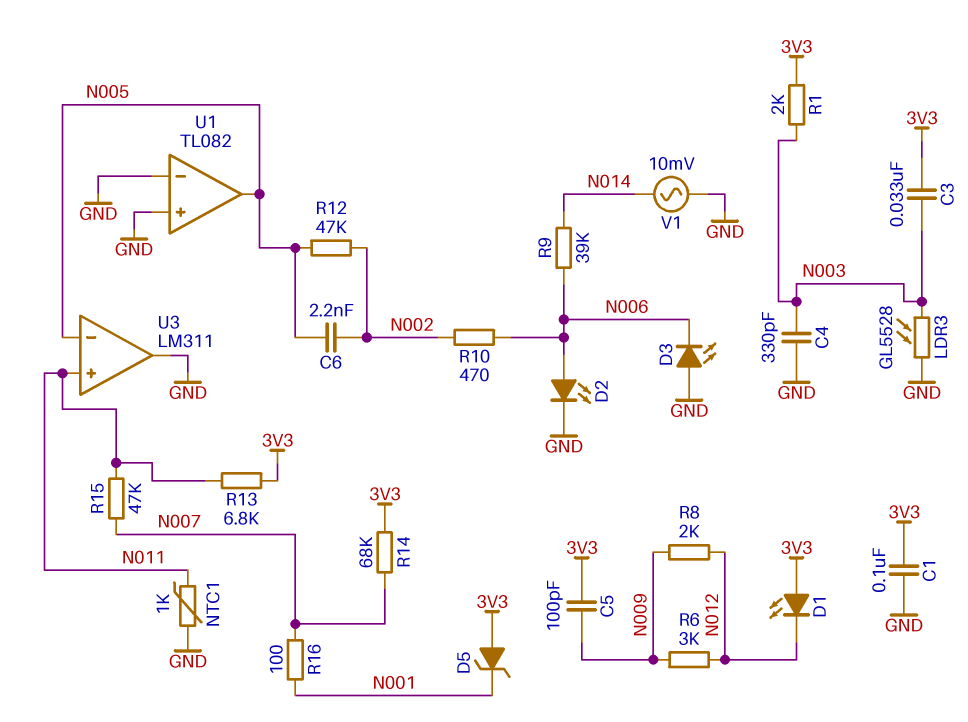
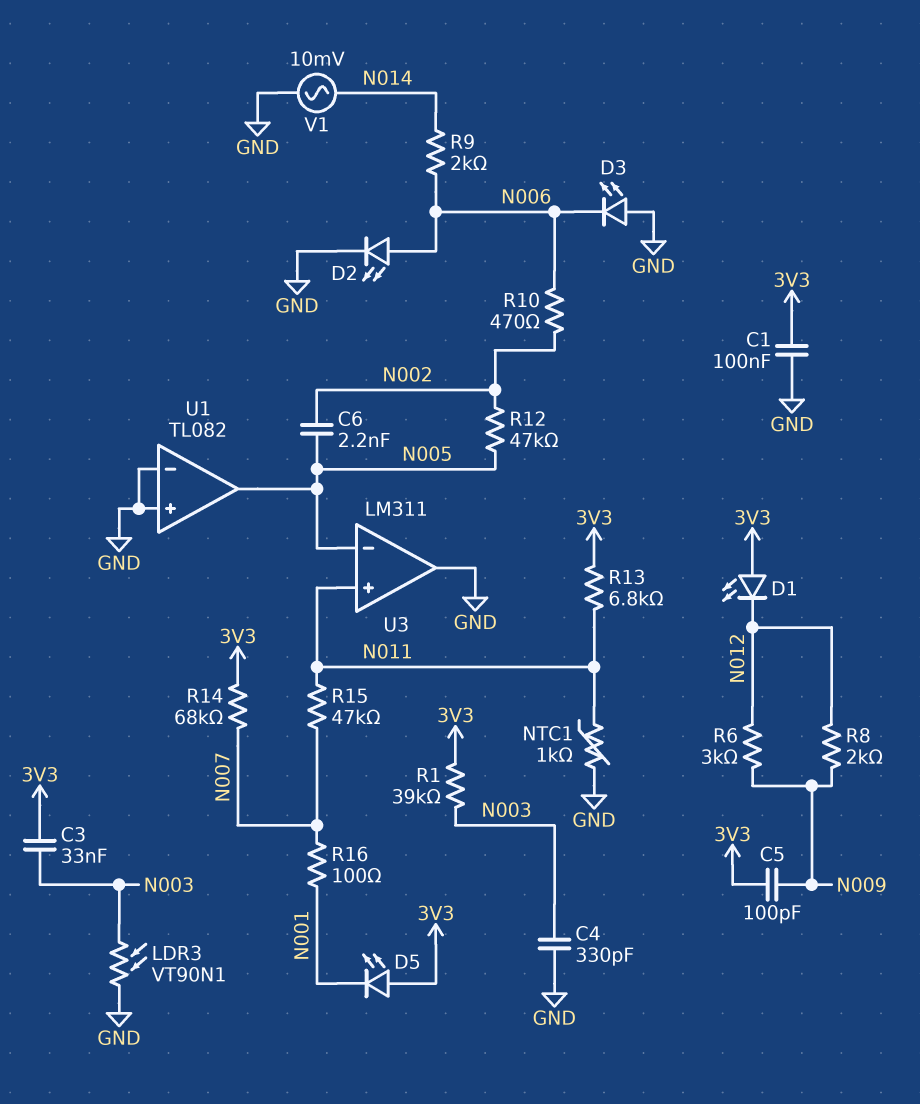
D5: zener (A 3V3, K N001) -> LED (A 3V3, K N001)
LDR3: GL5528 (GND, N003) -> VT90N1 (GND, N003)
R1: 2k (3V3, N003) -> 39k (3V3, N003)
R9: 39k (N006, N014) -> 2k (N006, N014)

